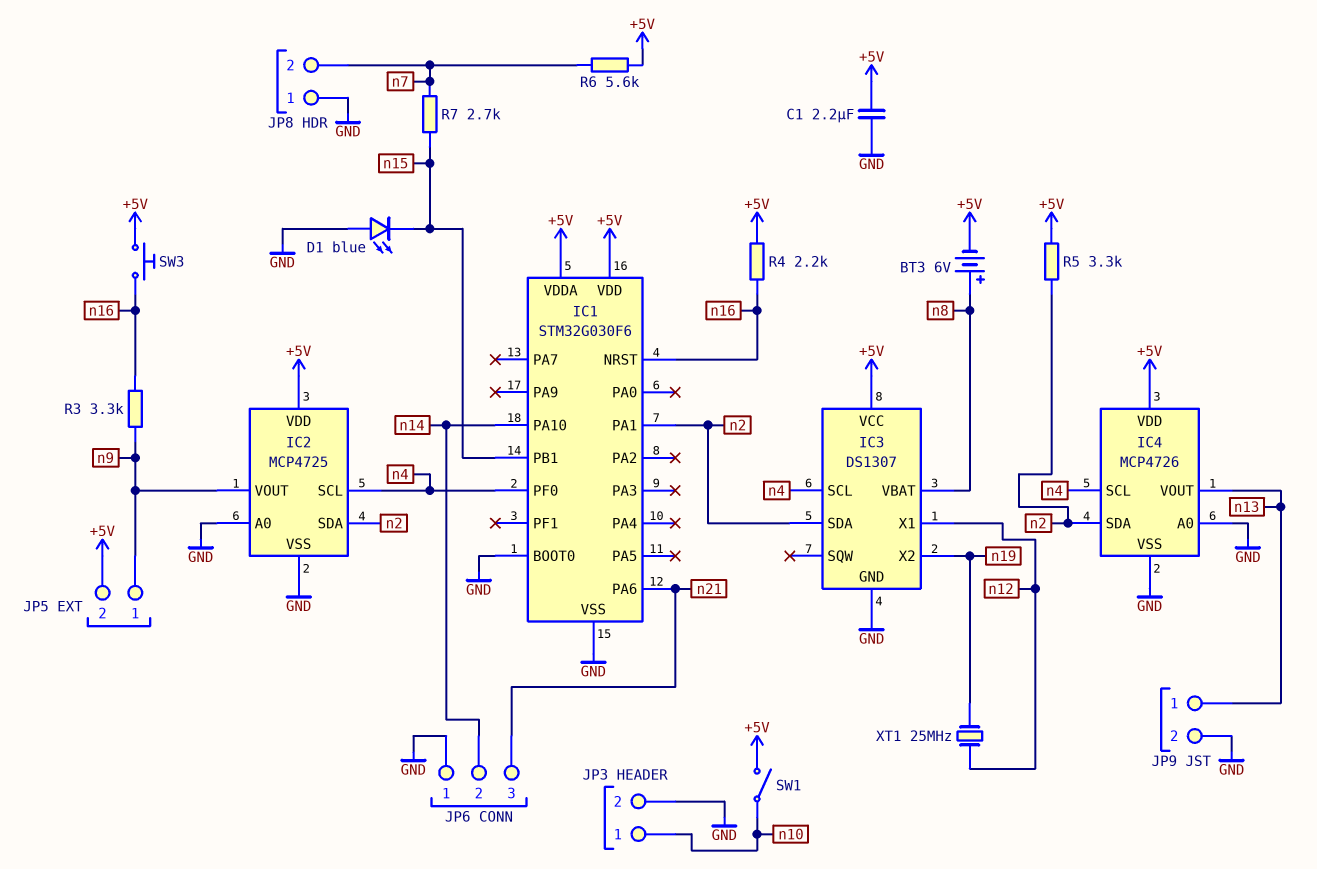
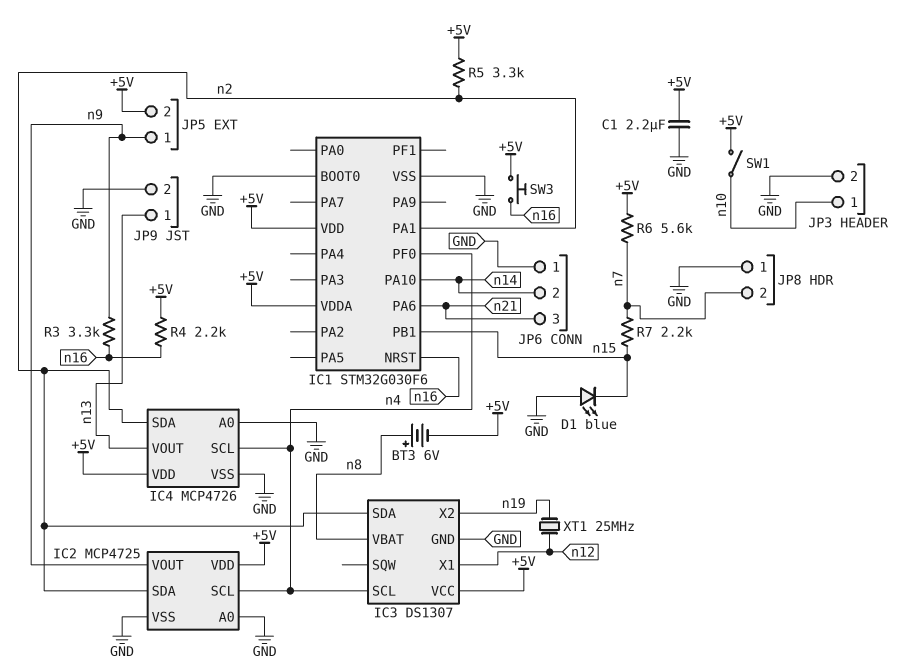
R7: 2.7k (n7, n15) -> 2.2k (n7, n15)

